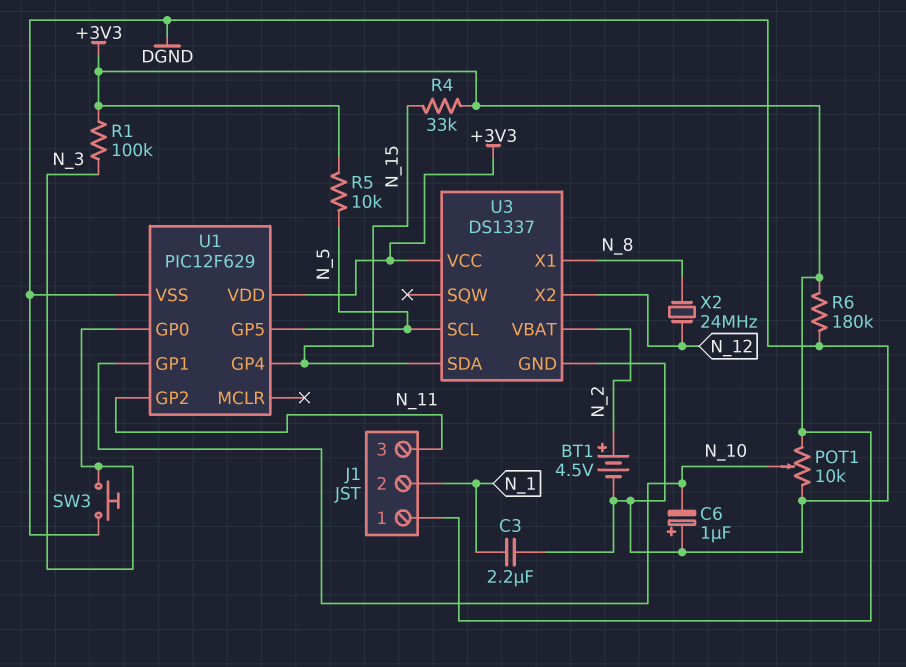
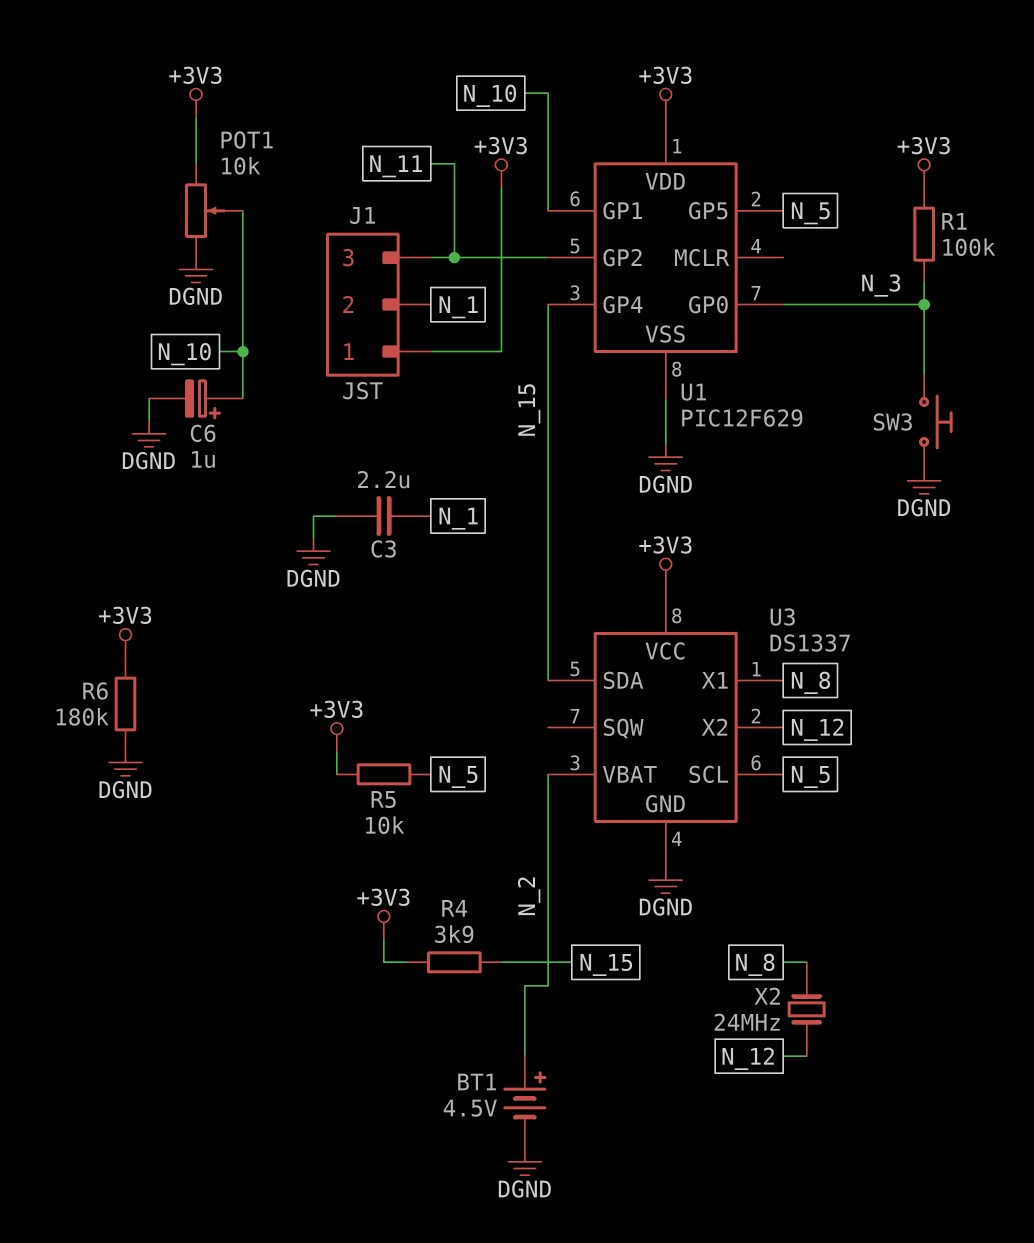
C6: 1uF (plus DGND, minus N_10) -> 1uF (plus N_10, minus DGND)
R4: 33k (+3V3, N_15) -> 3.9k (+3V3, N_15)

